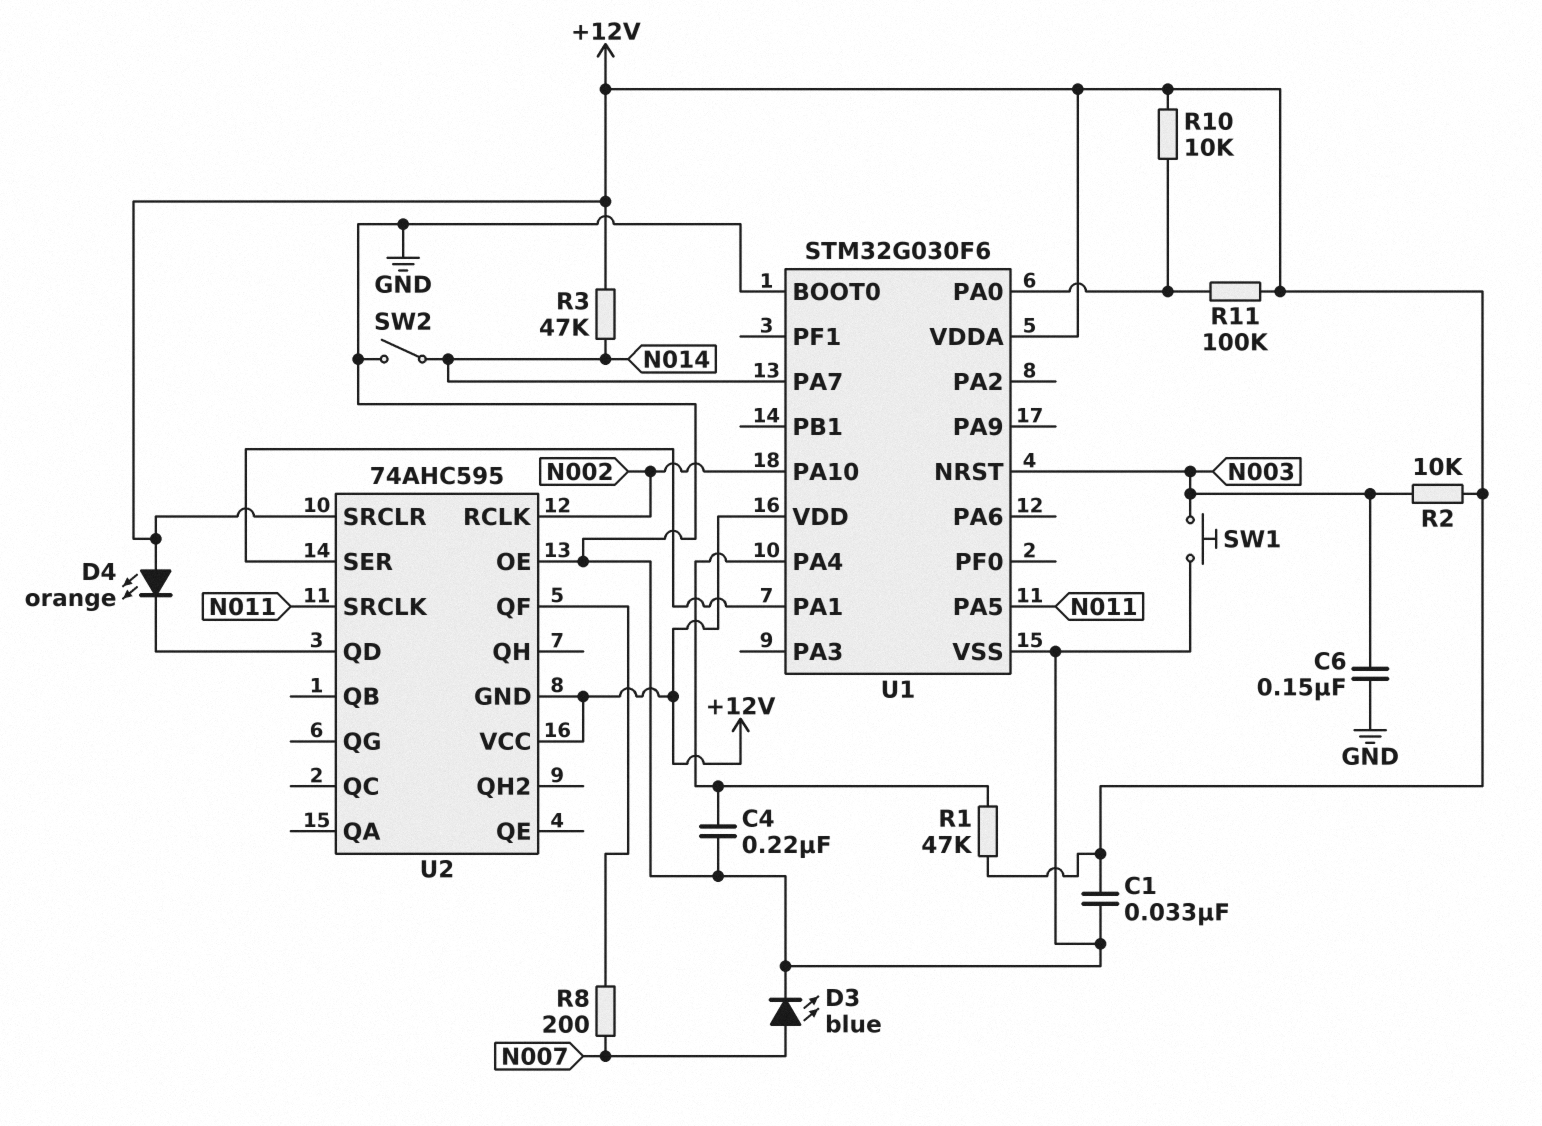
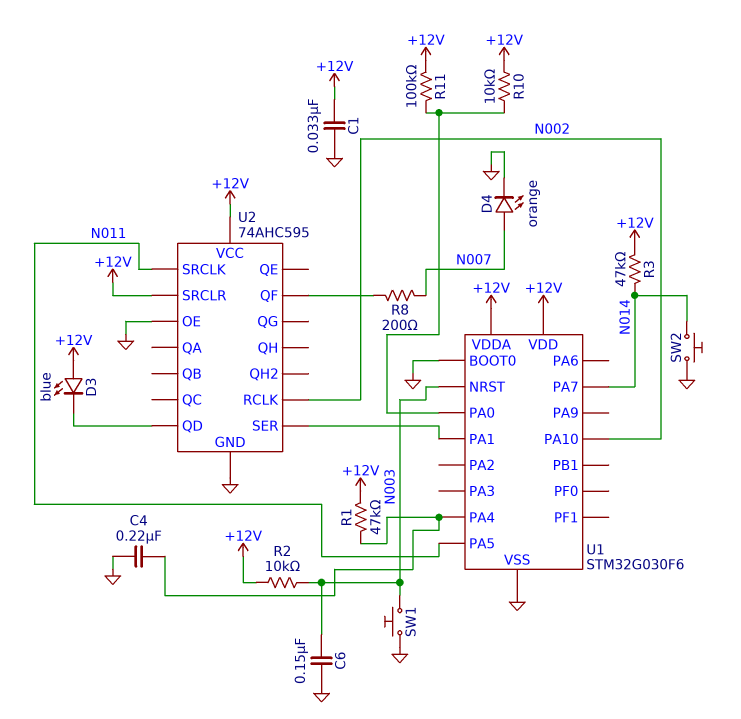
D3: LED blue (A N007, K GND) -> LED blue (A +12V, K U2/QD)
D4: LED orange (A +12V, K U2/QD) -> LED orange (A N007, K GND)
SW2: switch (GND, N014) -> button (GND, N014)
U2 pin GND: +12V -> GND

